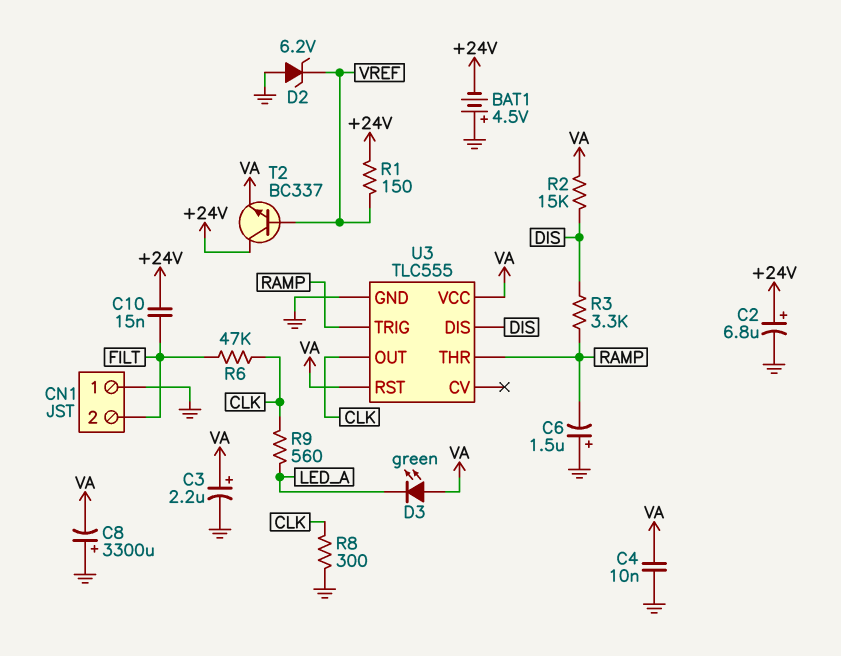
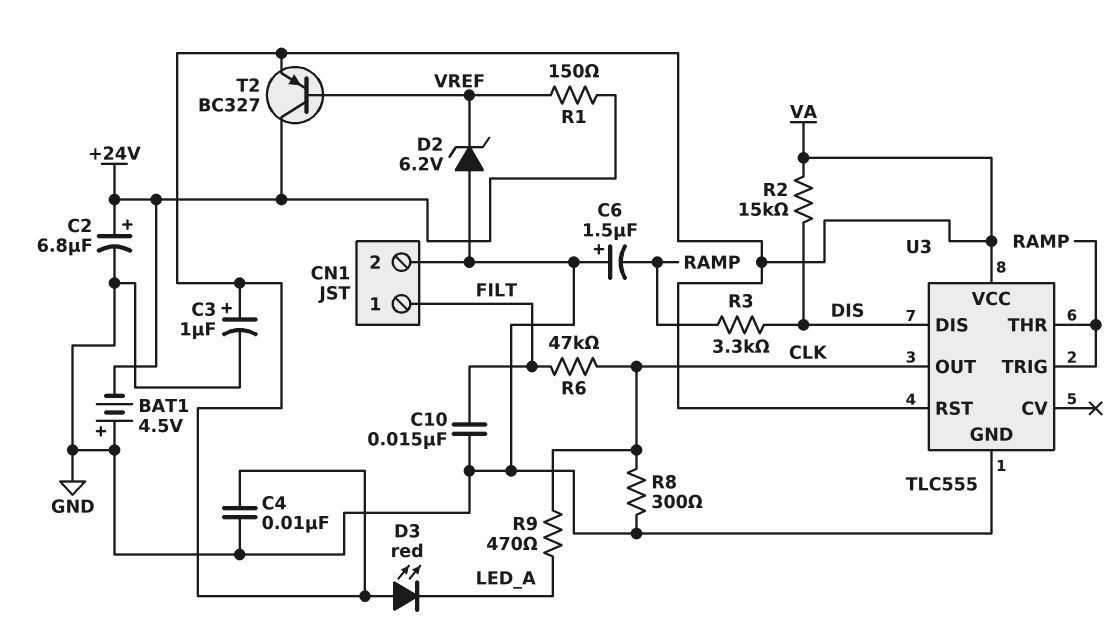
C3: 2.2uF (plus VA, minus GND) -> 1uF (plus VA, minus GND)
C8: 3300uF (plus GND, minus VA) -> none
C10: 15nF (+24V, FILT) -> 15nF (FILT, GND)
CN1 pin 1: GND -> FILT
CN1 pin 2: FILT -> GND
D3: LED green (A VA, K LED_A) -> LED red (A VA, K LED_A)
R9: 560 (CLK, LED_A) -> 470 (CLK, LED_A)
T2: NPN BC337 (B VREF, C +24V, E VA) -> PNP BC327 (B VREF, C +24V, E VA)

